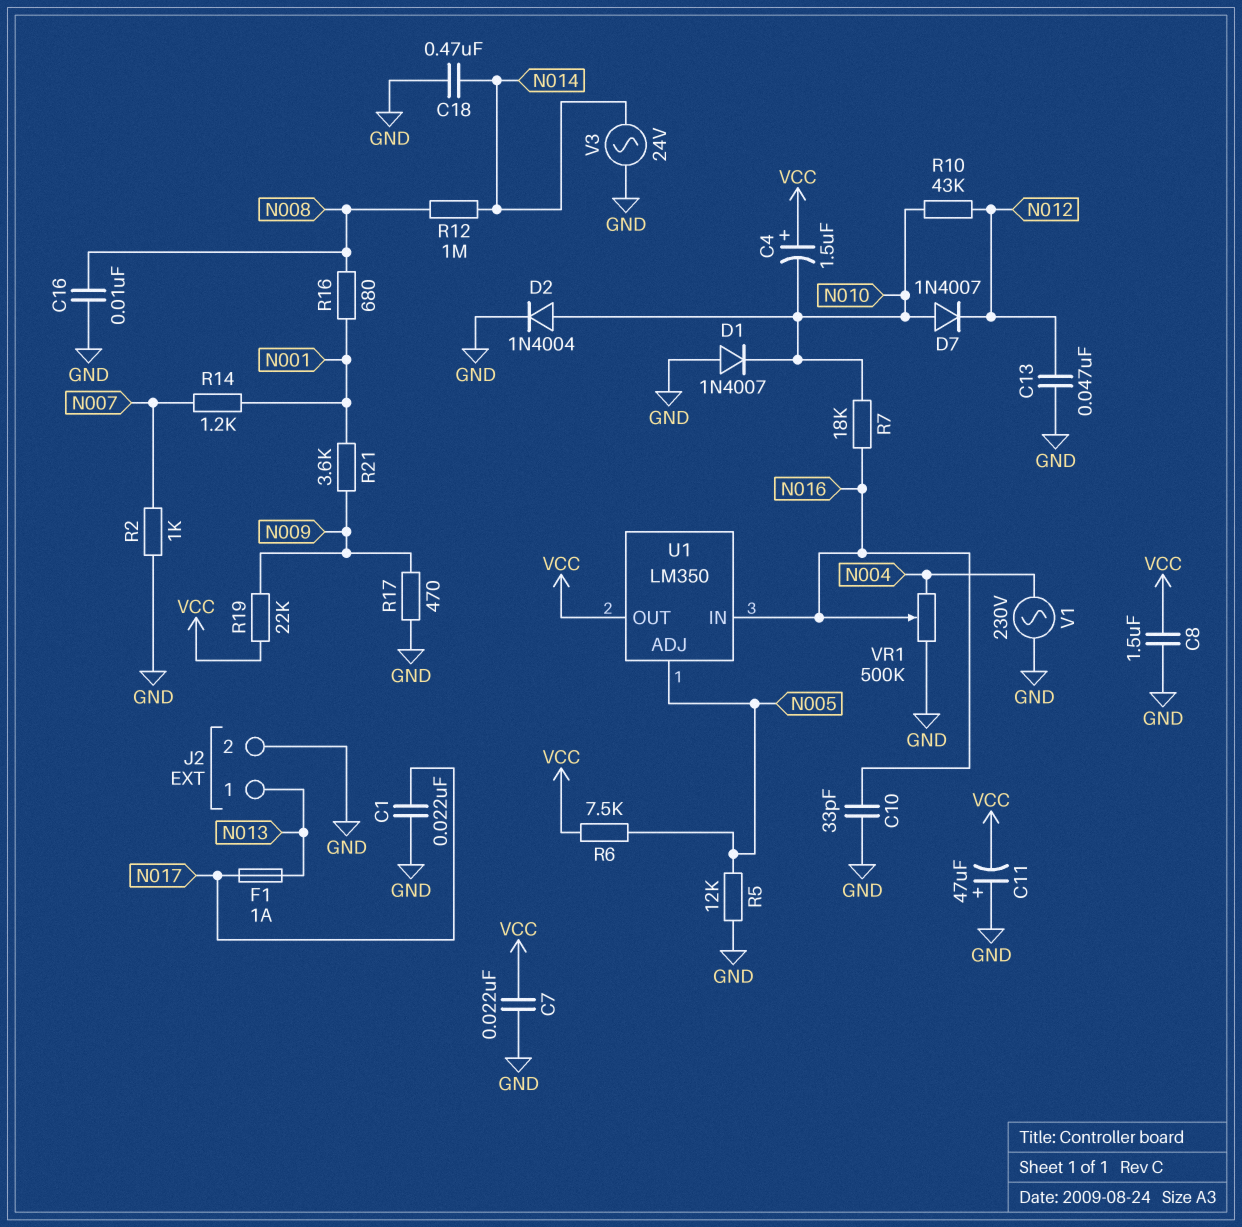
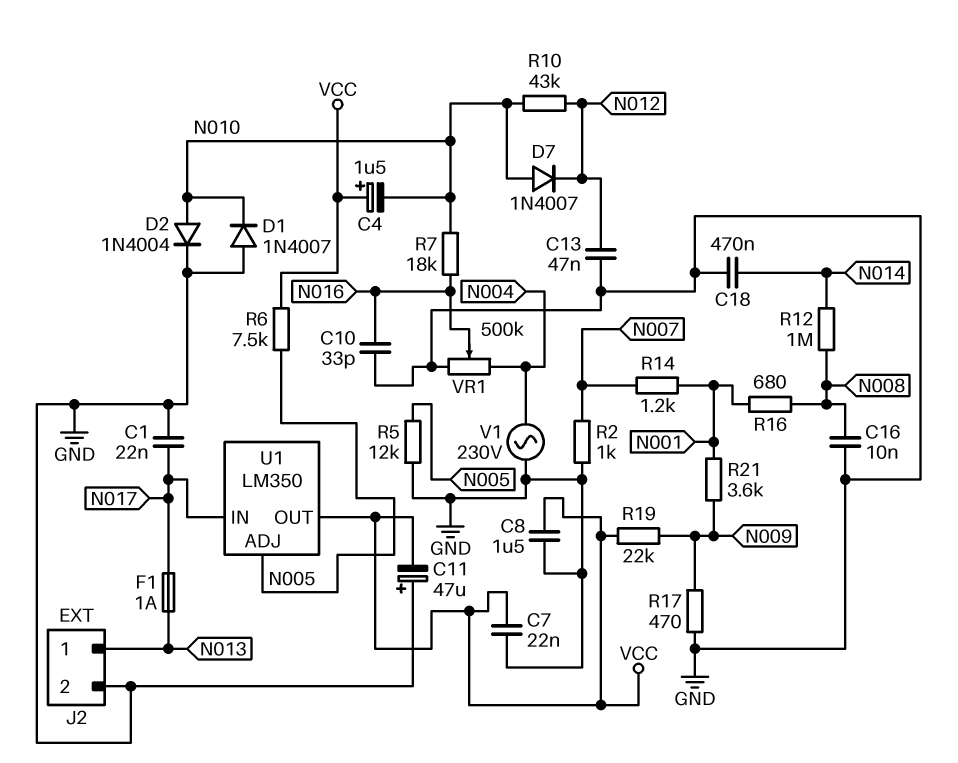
U1 pin IN: N016 -> N017
V3: AC 24V (GND, N014) -> none

